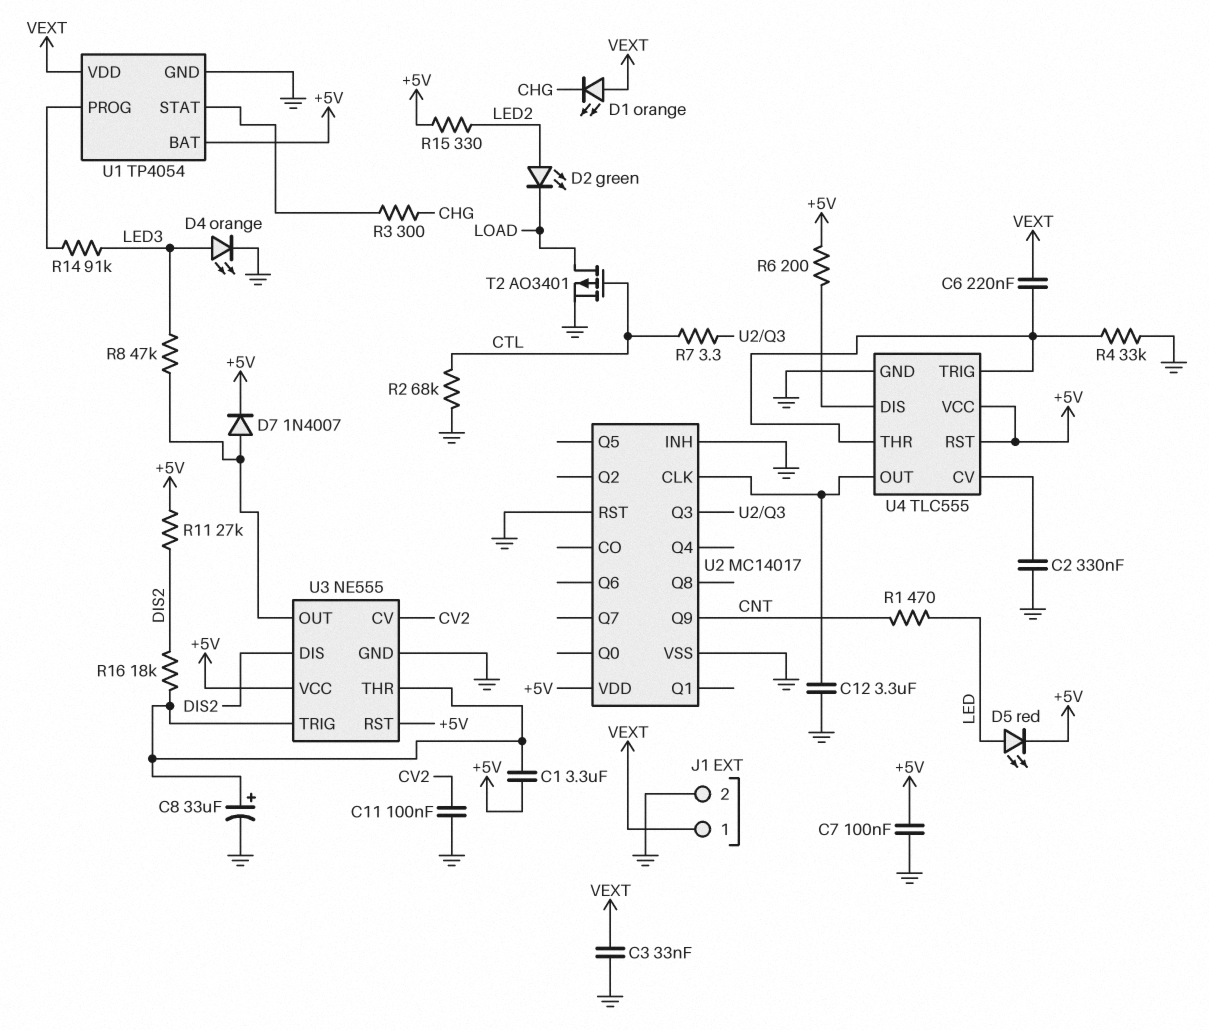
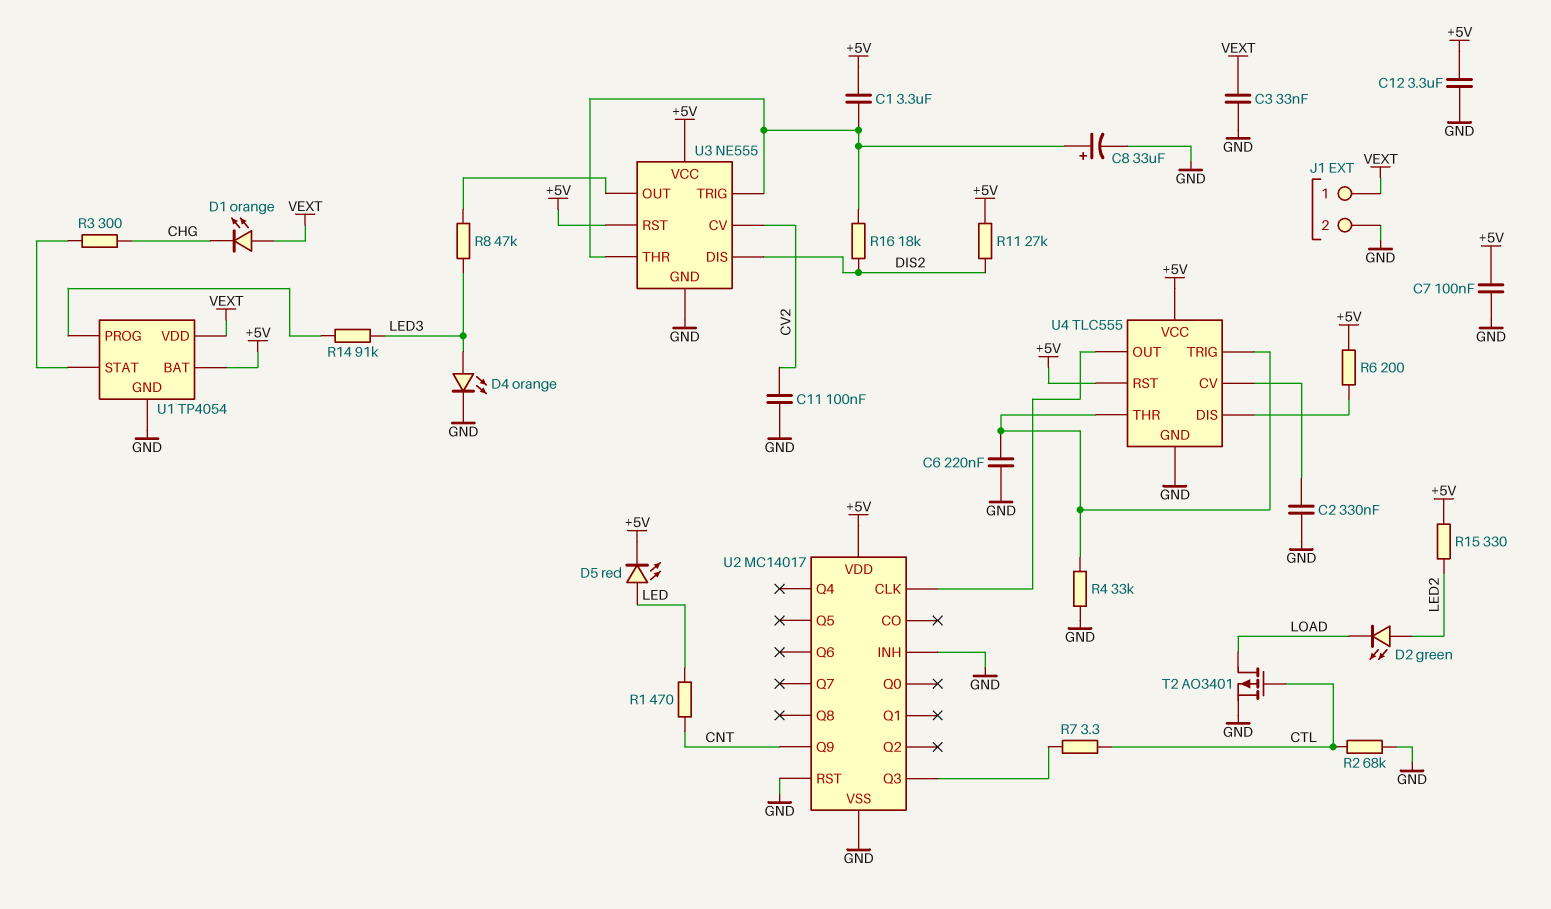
C6: 220nF (U4/THR, VEXT) -> 220nF (GND, U4/THR)
C12: 3.3uF (GND, U2/CLK) -> 3.3uF (+5V, GND)
D7: diode 1N4007 (A U3/OUT, K +5V) -> none

